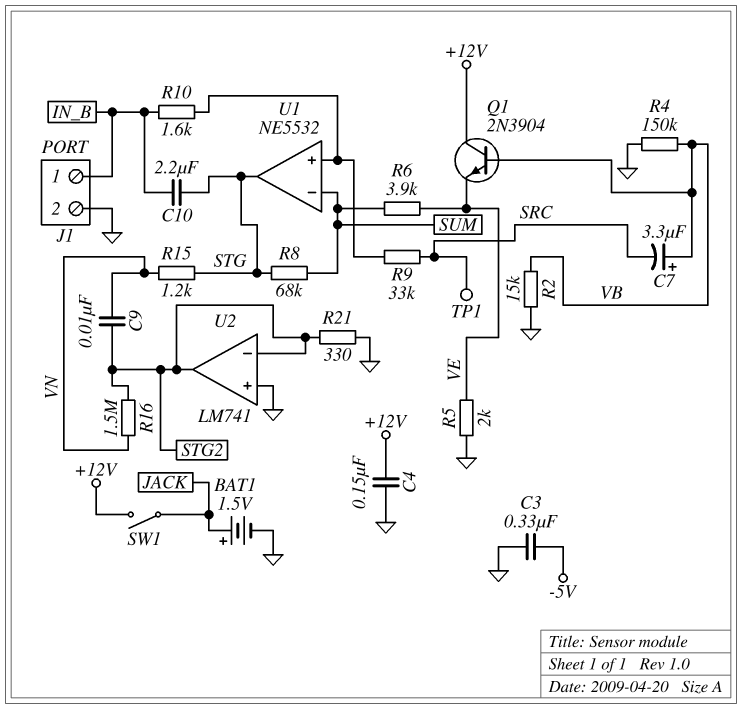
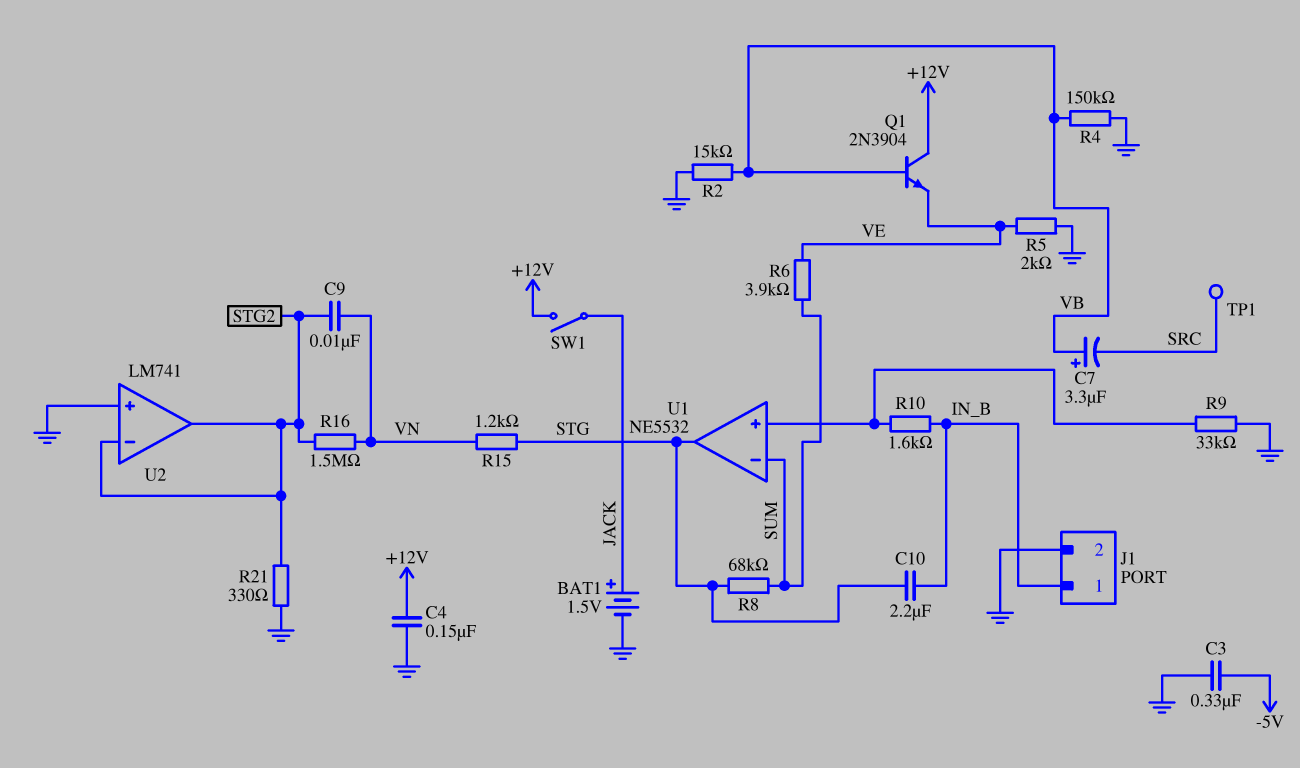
R9: 33k (SRC, U1/in+) -> 33k (GND, U1/in+)

